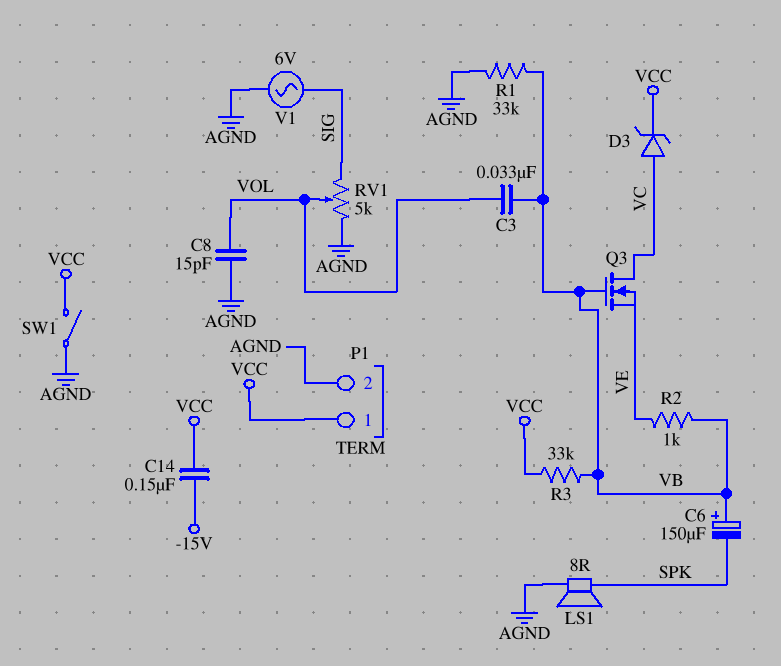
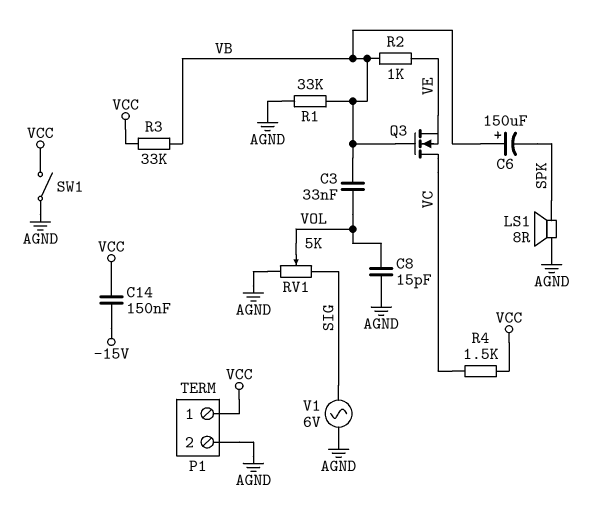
D3: zener (A VC, K VCC) -> none
R4: none -> 1.5k (VC, VCC)

